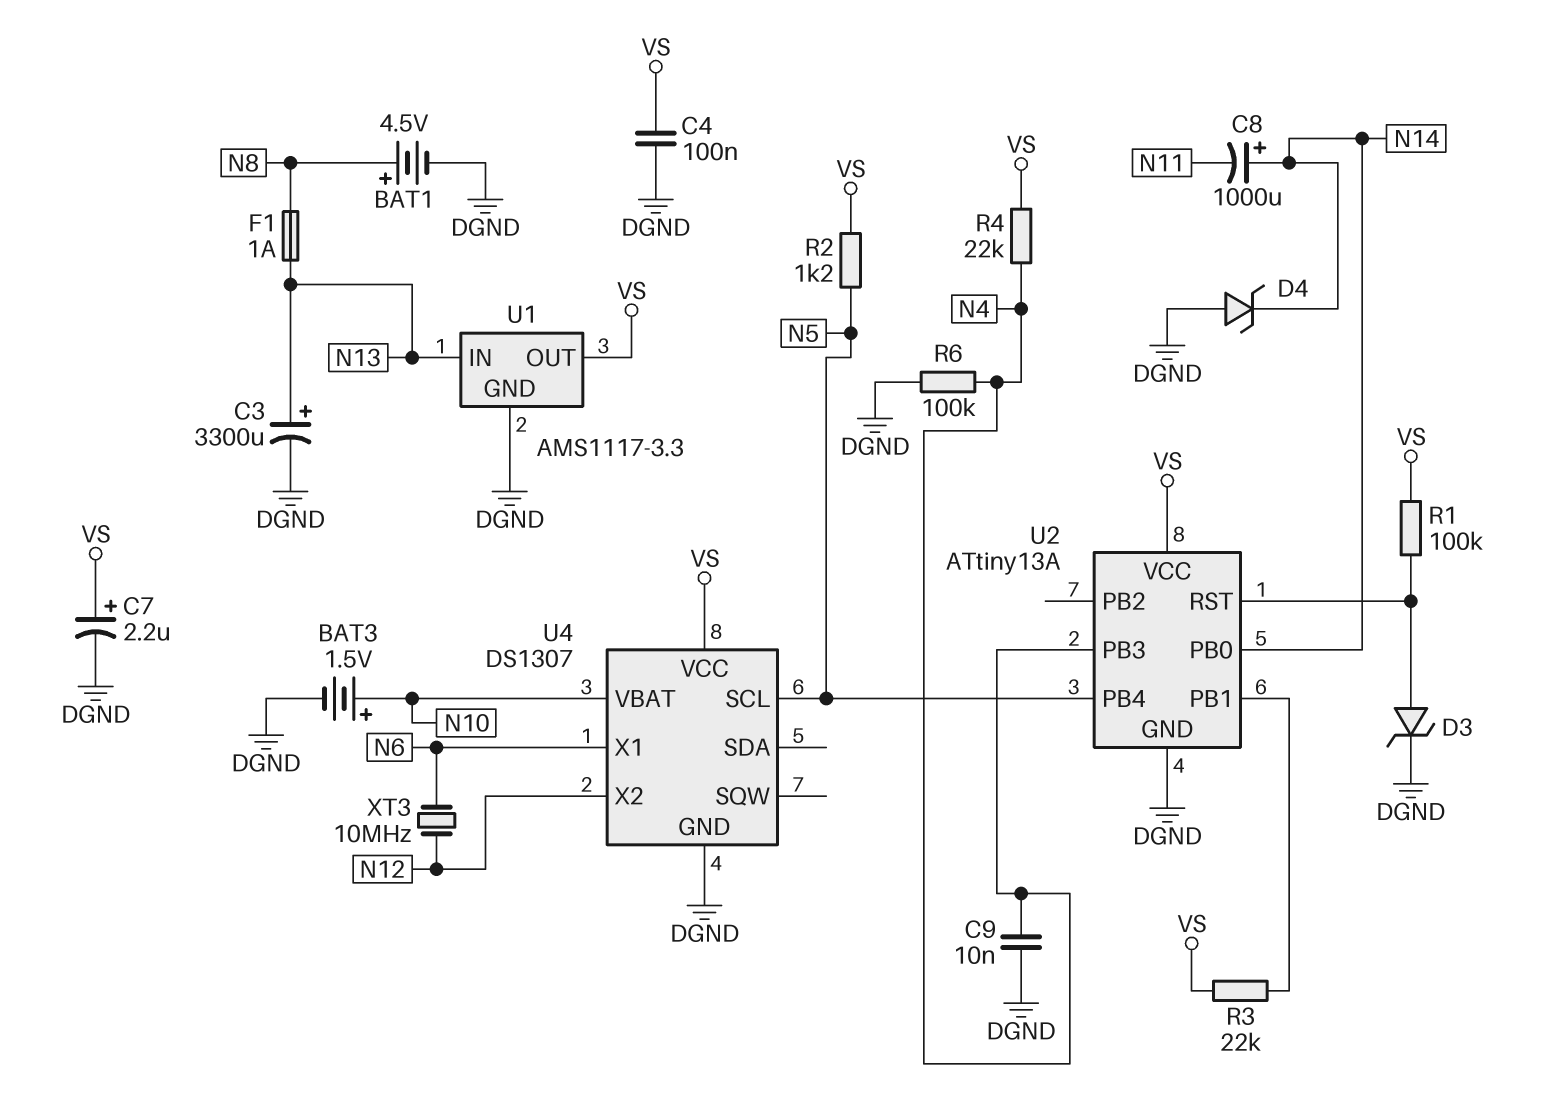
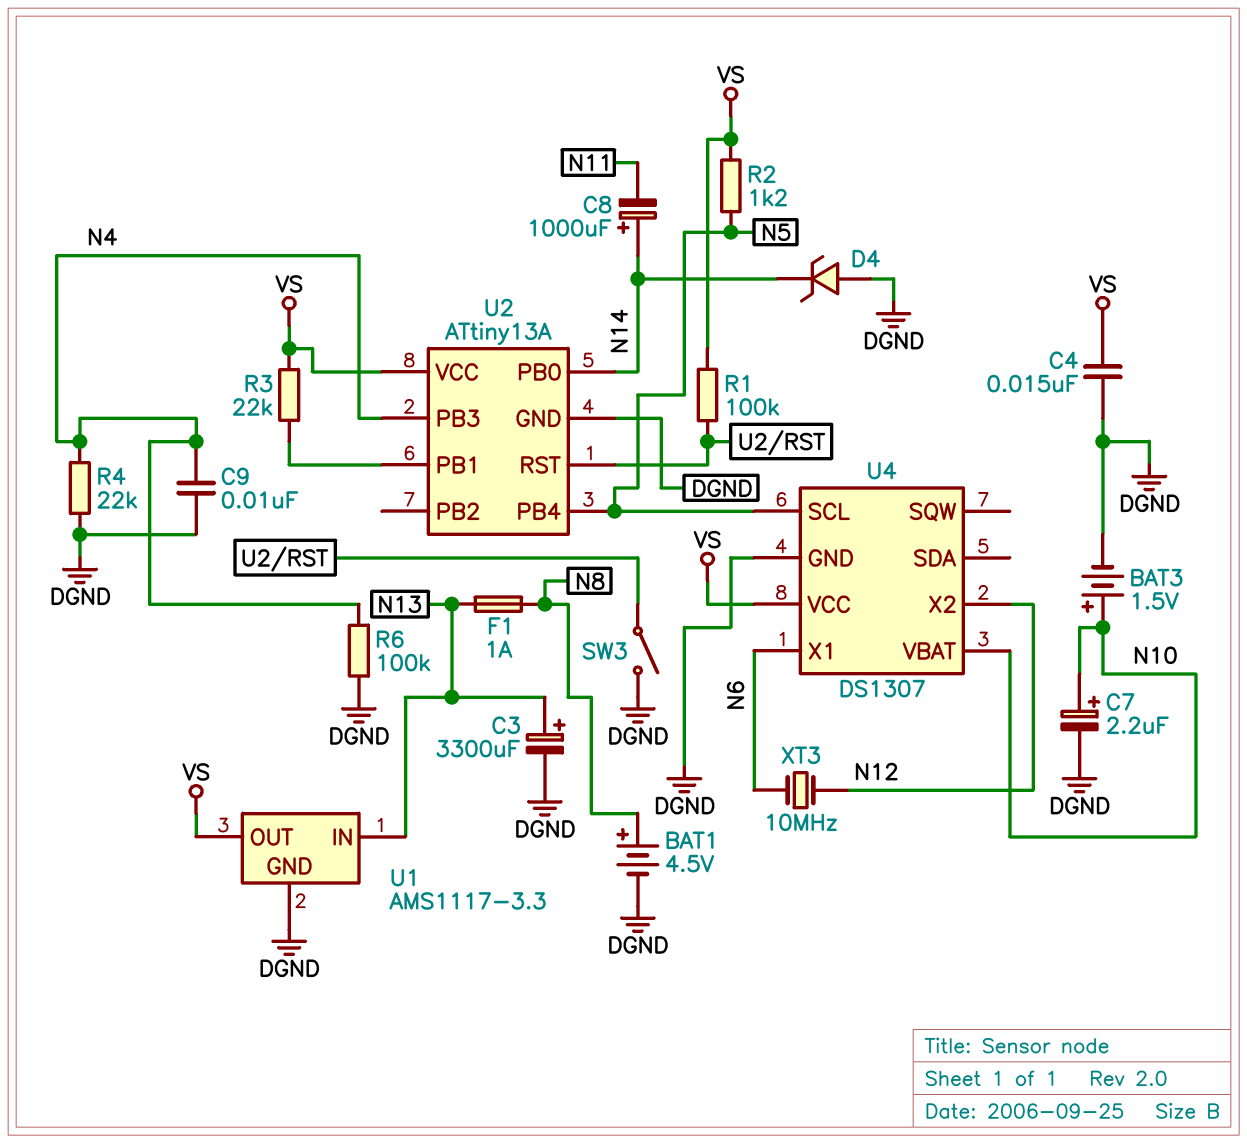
C4: 100nF (DGND, VS) -> 15nF (DGND, VS)
C7: 2.2uF (plus VS, minus DGND) -> 2.2uF (plus N10, minus DGND)
D3: zener (A U2/RST, K DGND) -> none
R4: 22k (N4, VS) -> 22k (DGND, N4)
SW3: none -> switch (DGND, U2/RST)

